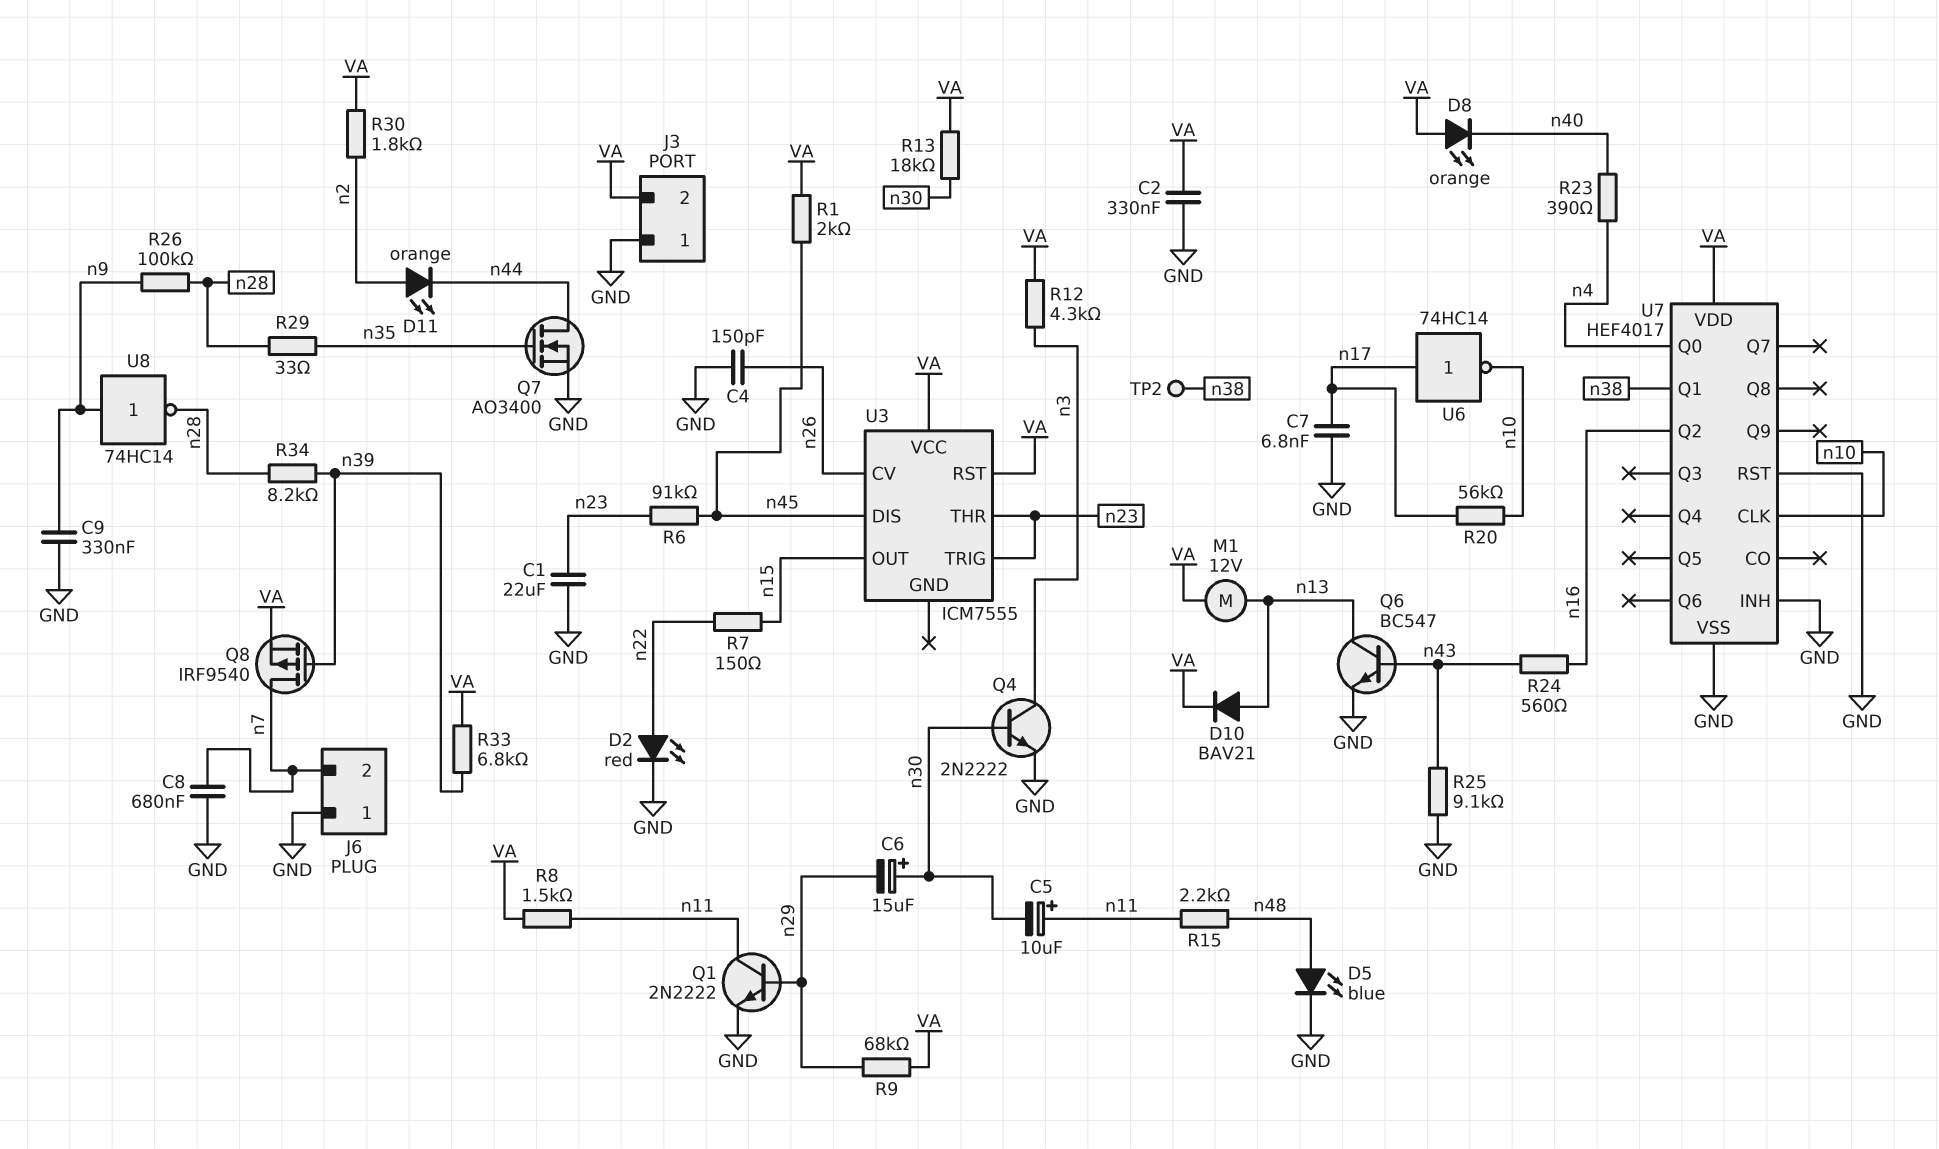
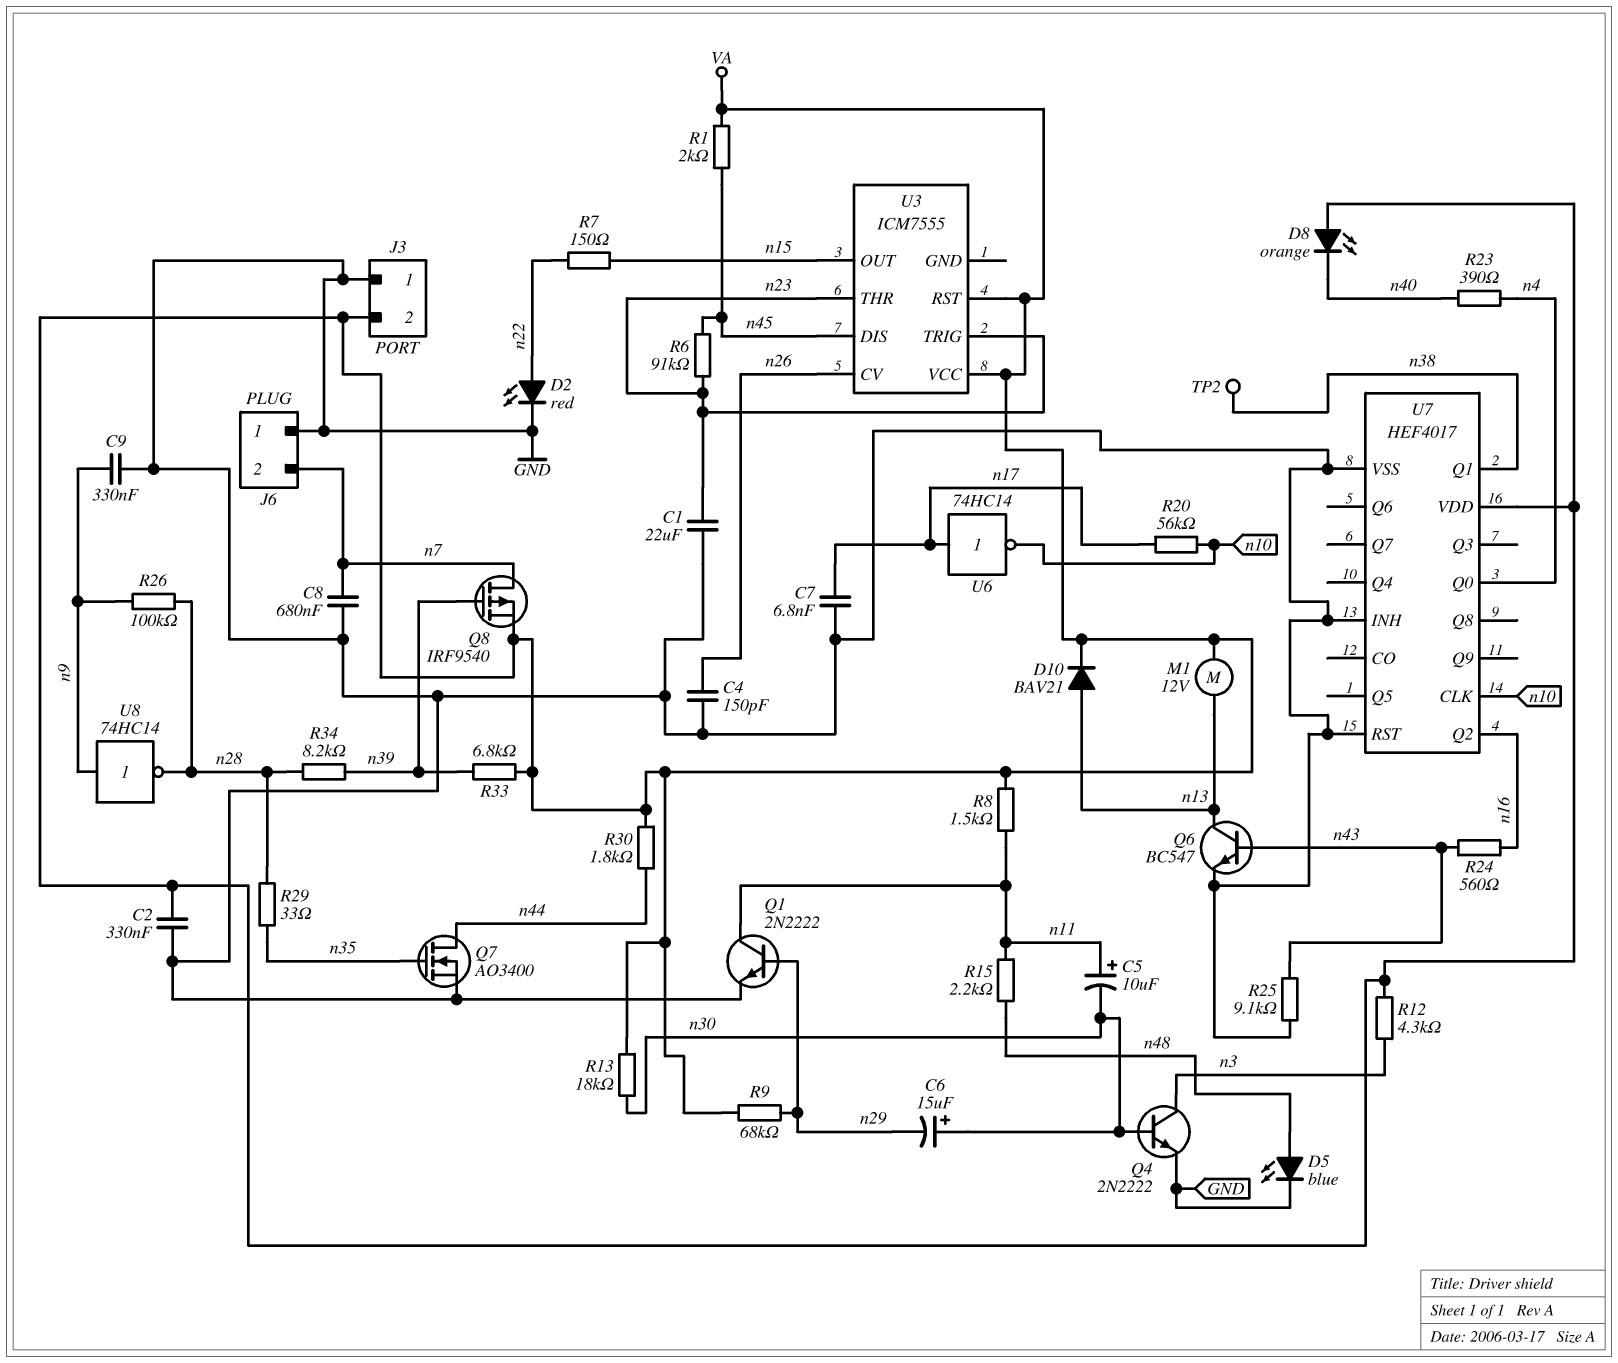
D11: LED orange (A n2, K n44) -> none
R30: 1.8k (VA, n2) -> 1.8k (VA, n44)

